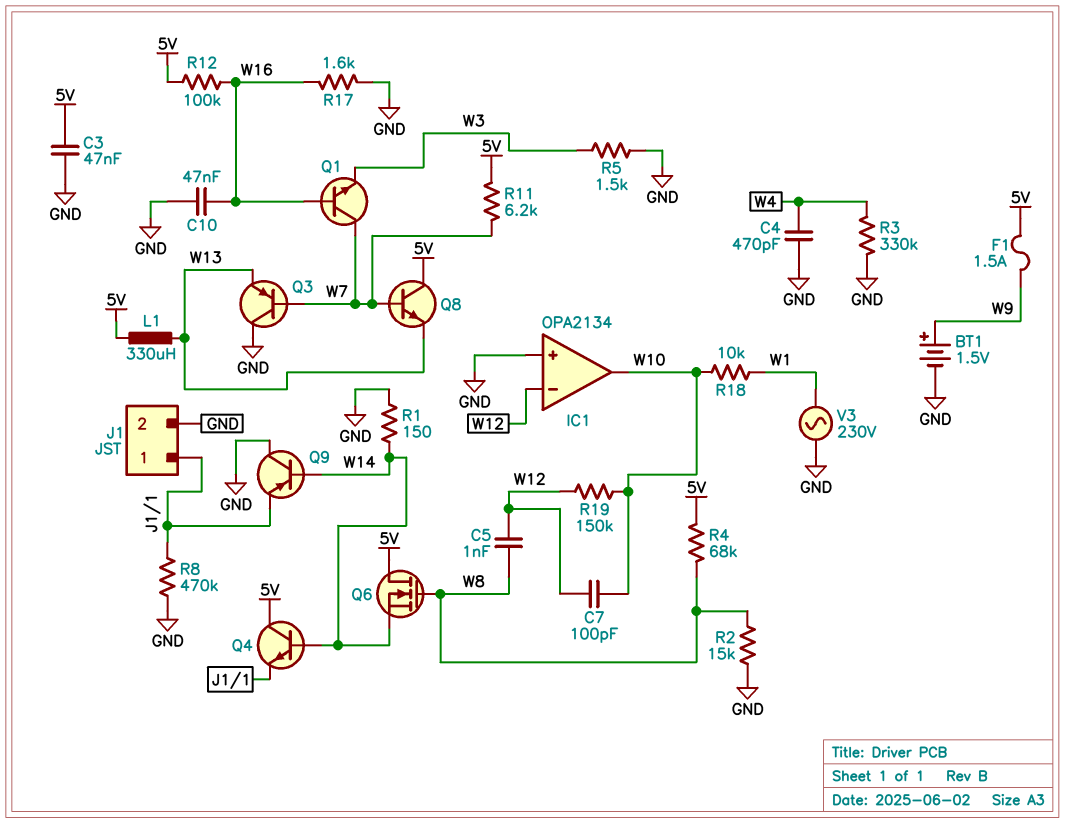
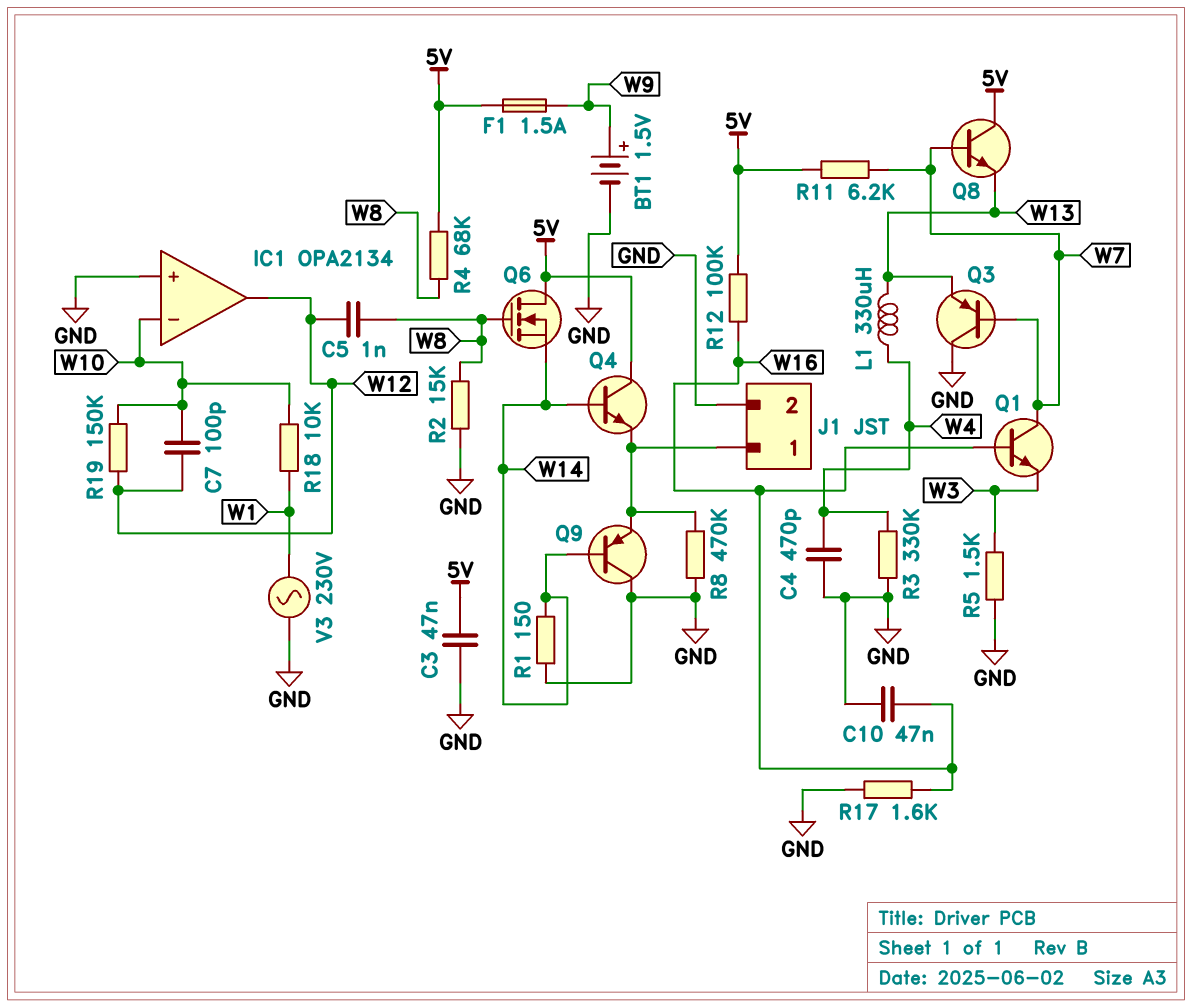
IC1 pin in-: W12 -> W10
IC1 pin out: W10 -> W12
L1: 330uH (5V, W13) -> 330uH (W4, W13)

